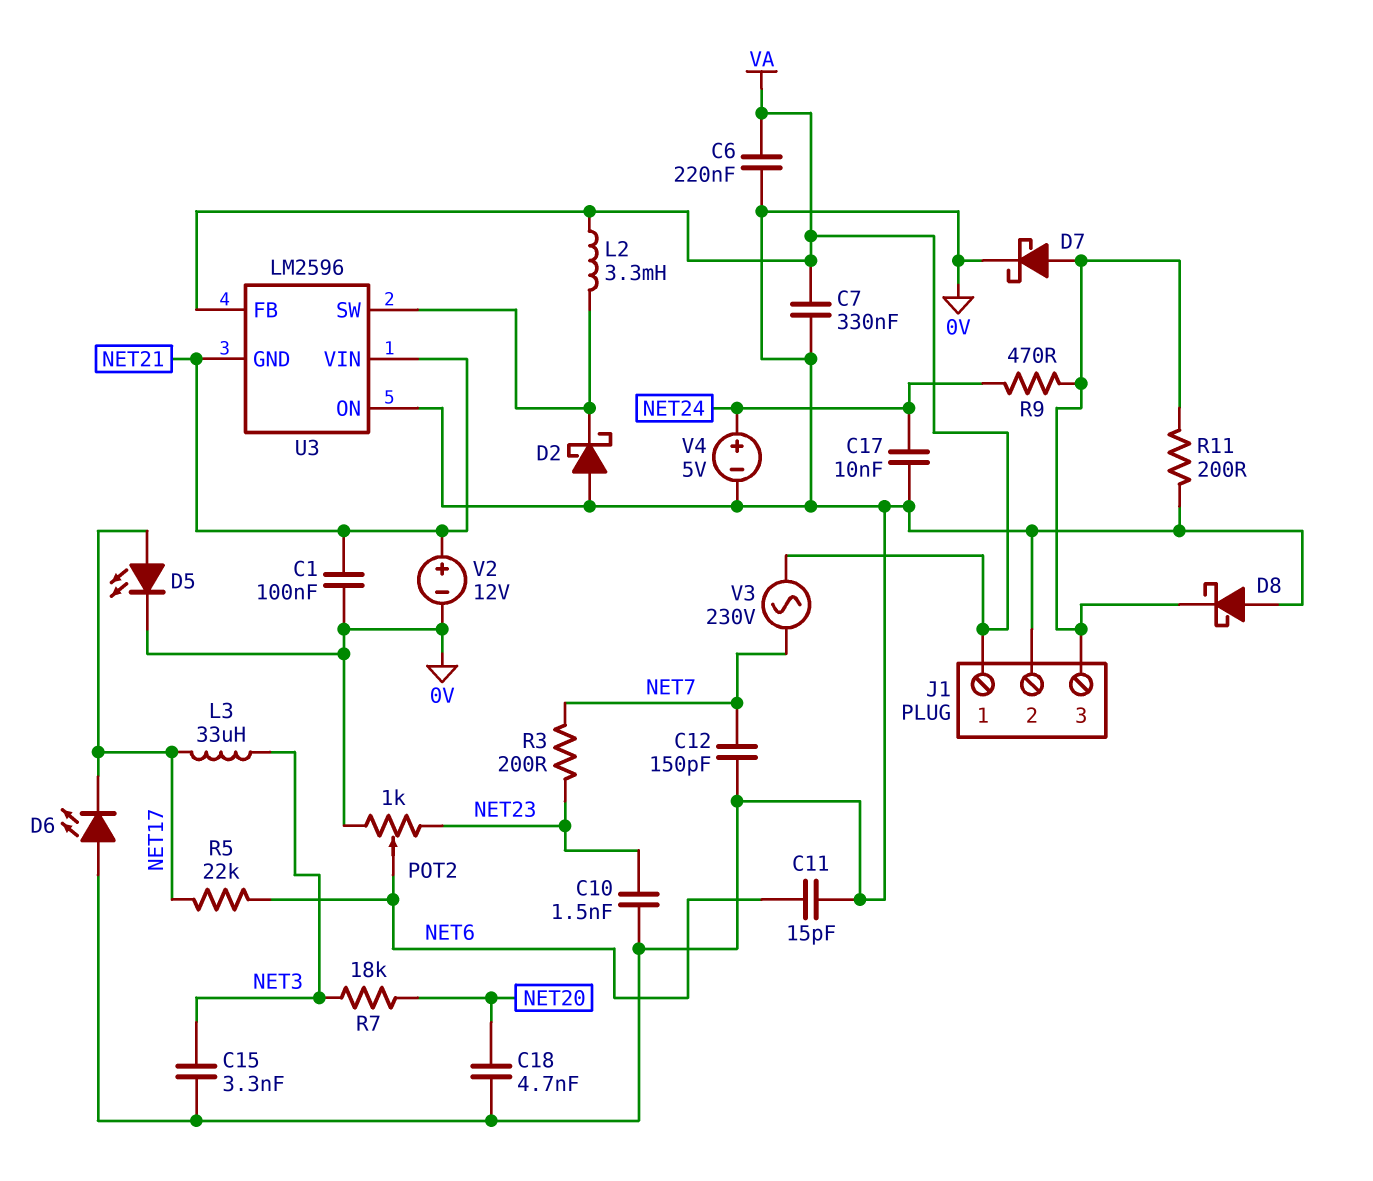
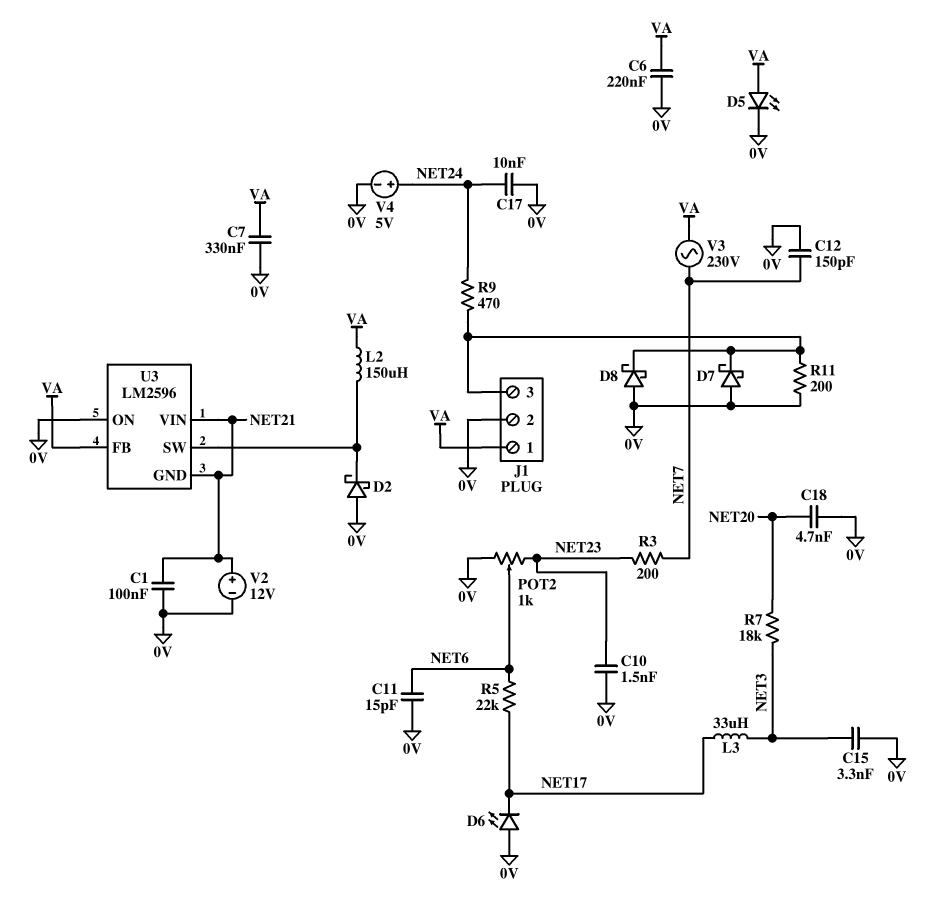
D5: LED (A NET17, K 0V) -> LED (A VA, K 0V)
D7: schottky (A J1/3, K 0V) -> schottky (A 0V, K J1/3)
L2: 3.3mH (U3/SW, VA) -> 150uH (U3/SW, VA)

